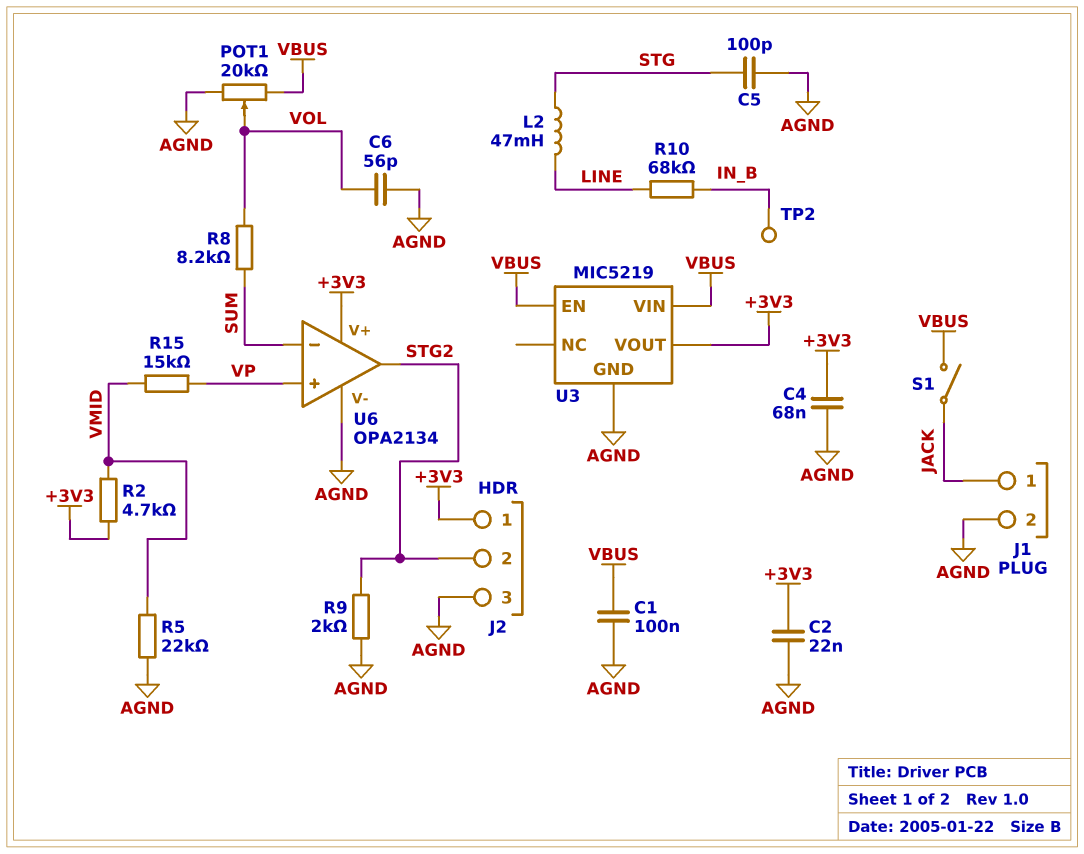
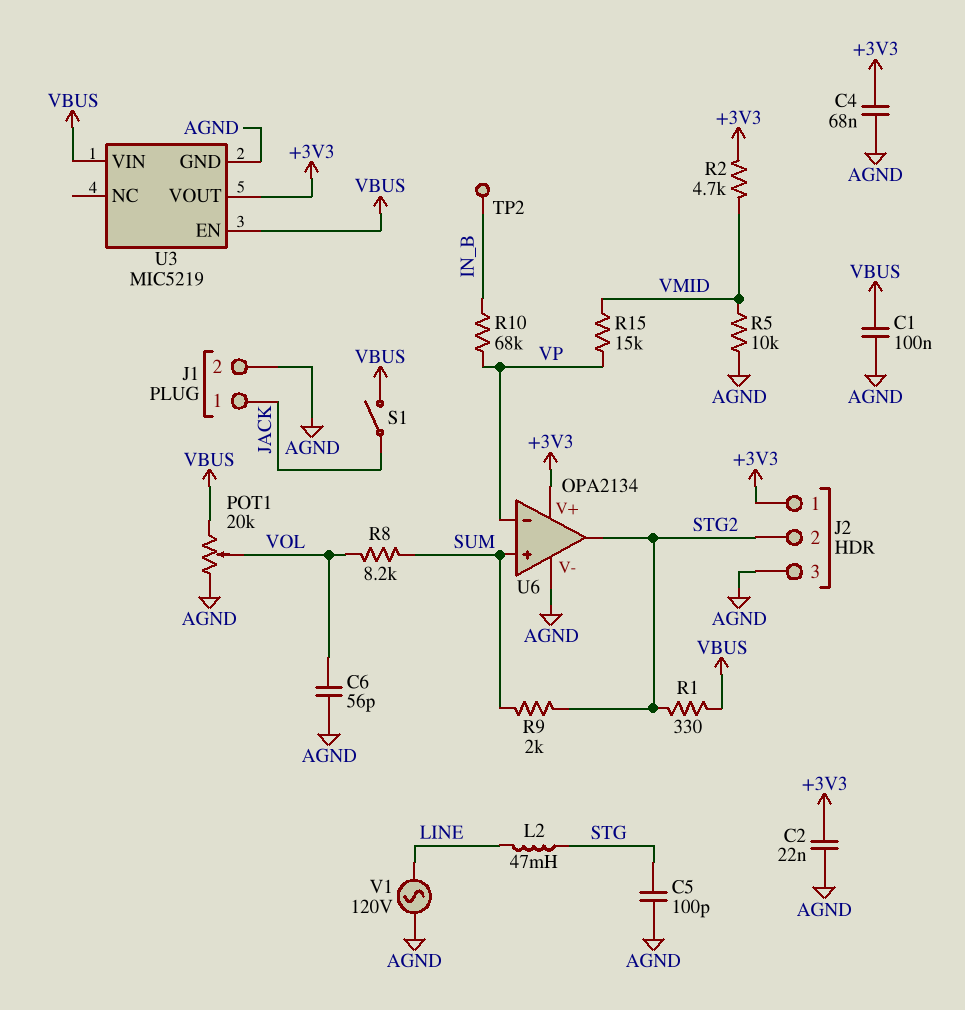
R1: none -> 330 (STG2, VBUS)
R5: 22k (AGND, VMID) -> 10k (AGND, VMID)
R9: 2k (AGND, STG2) -> 2k (STG2, SUM)
R10: 68k (IN_B, LINE) -> 68k (IN_B, VP)
U6 pin in+: VP -> SUM
U6 pin in-: SUM -> VP
V1: none -> AC 120V (AGND, LINE)

